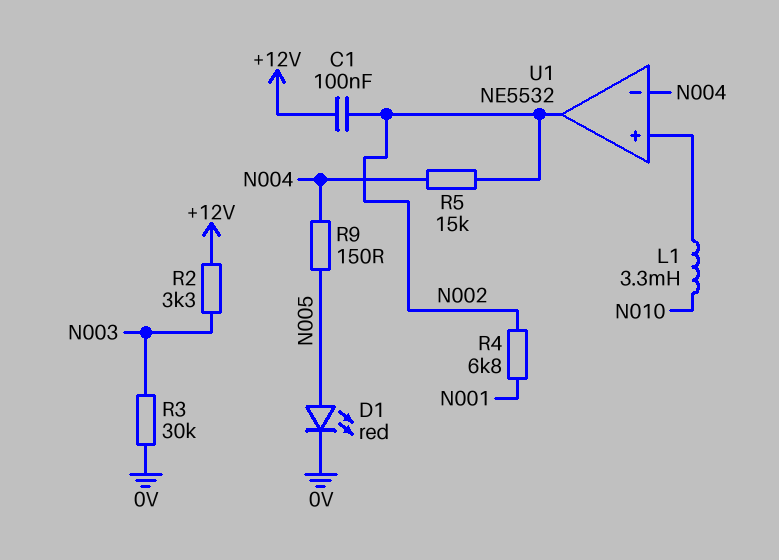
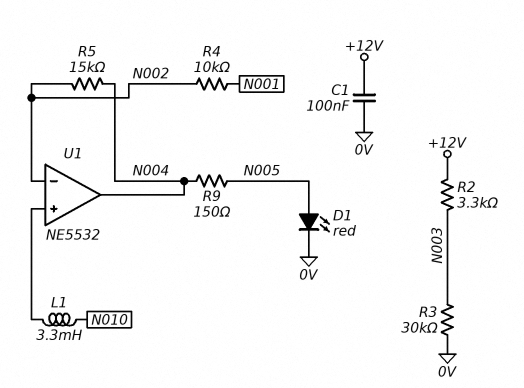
C1: 100nF (+12V, N002) -> 100nF (+12V, 0V)
R4: 6.8k (N001, N002) -> 10k (N001, N002)
U1 pin in-: N004 -> N002
U1 pin out: N002 -> N004

